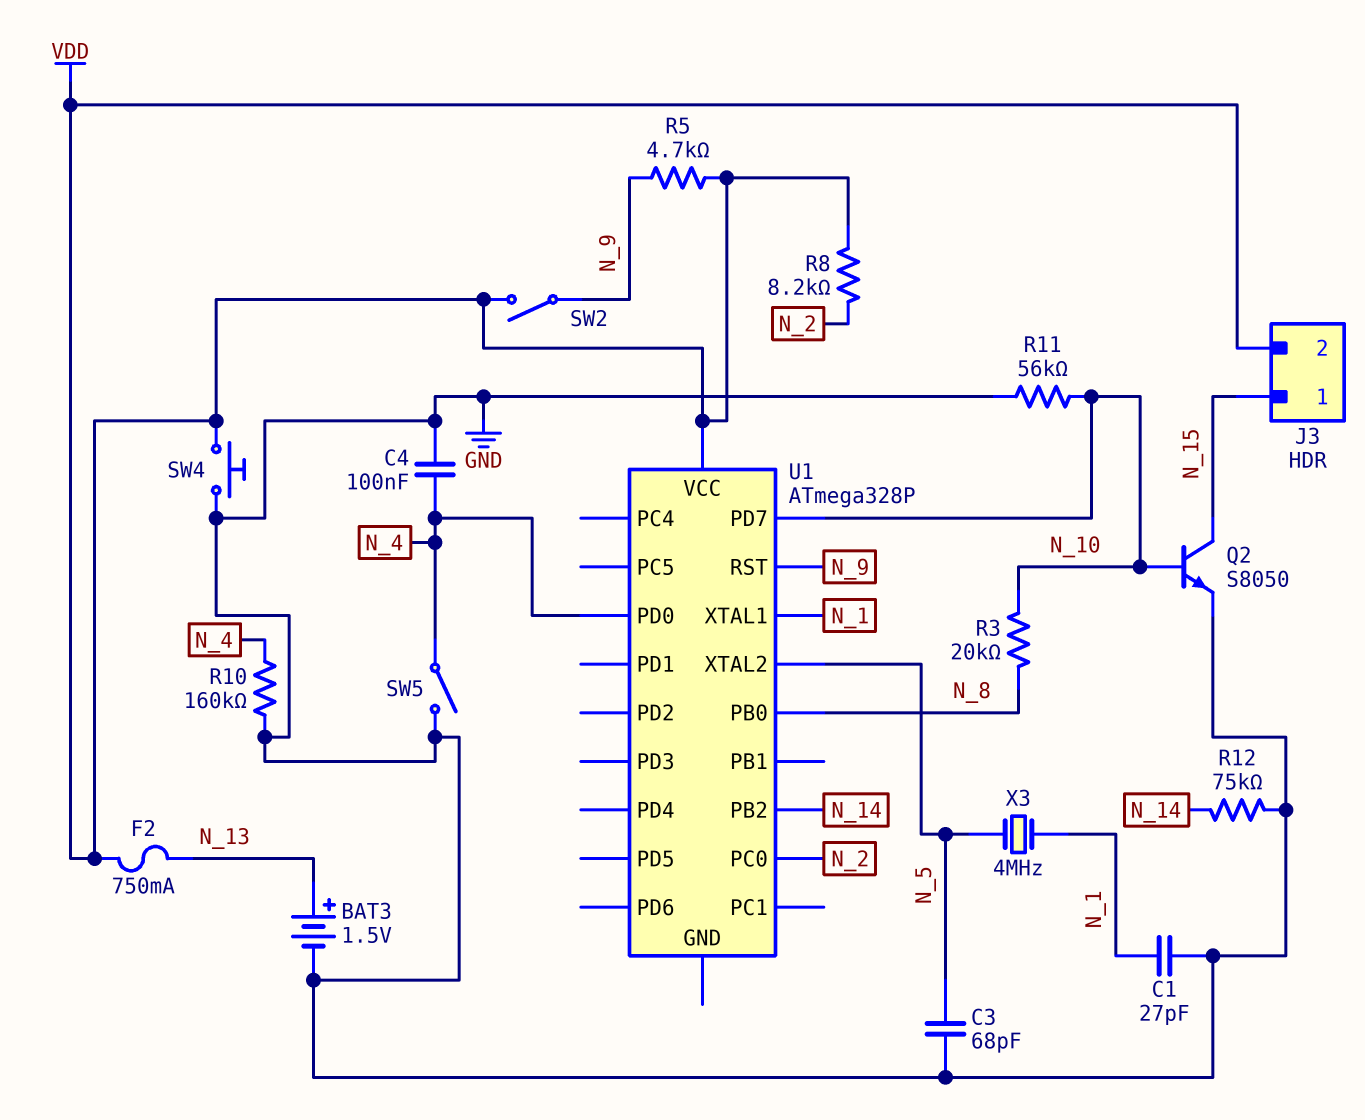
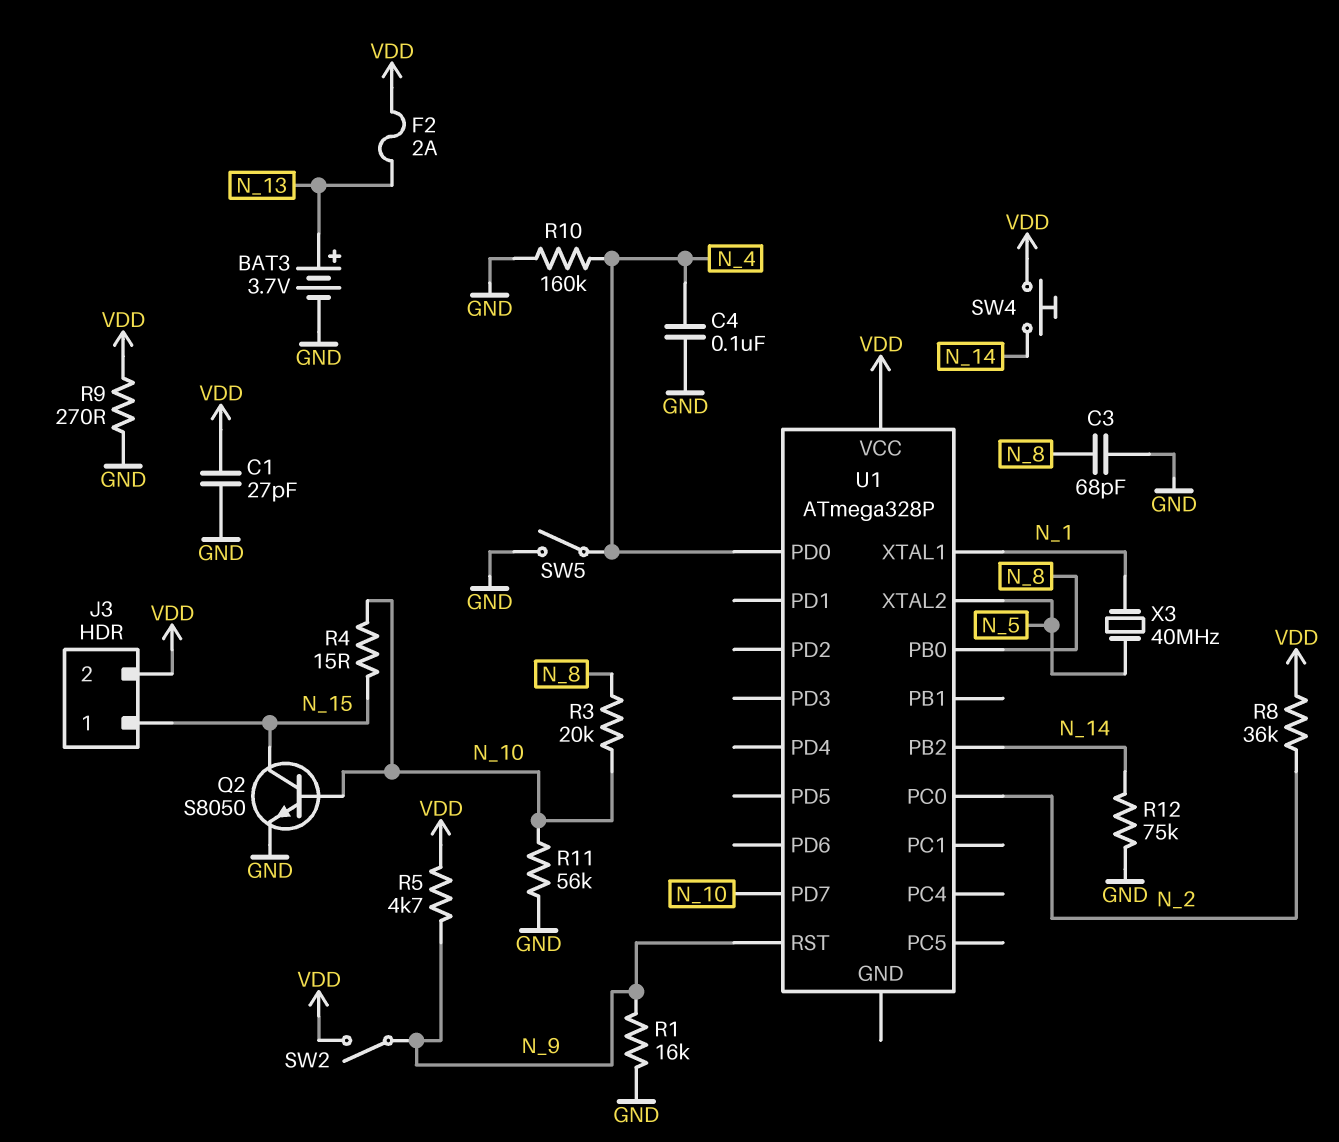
BAT3: 1.5V (plus N_13, minus GND) -> 3.7V (plus N_13, minus GND)
C1: 27pF (GND, N_1) -> 27pF (GND, VDD)
C3: 68pF (GND, N_5) -> 68pF (GND, N_8)
F2: 750mA (N_13, VDD) -> 2A (N_13, VDD)
R1: none -> 16k (GND, N_9)
R4: none -> 15 (N_10, N_15)
R8: 8.2k (N_2, VDD) -> 36k (N_2, VDD)
R9: none -> 270 (GND, VDD)
SW4: button (GND, VDD) -> button (N_14, VDD)
X3: 4MHz (N_1, N_5) -> 40MHz (N_1, N_5)

